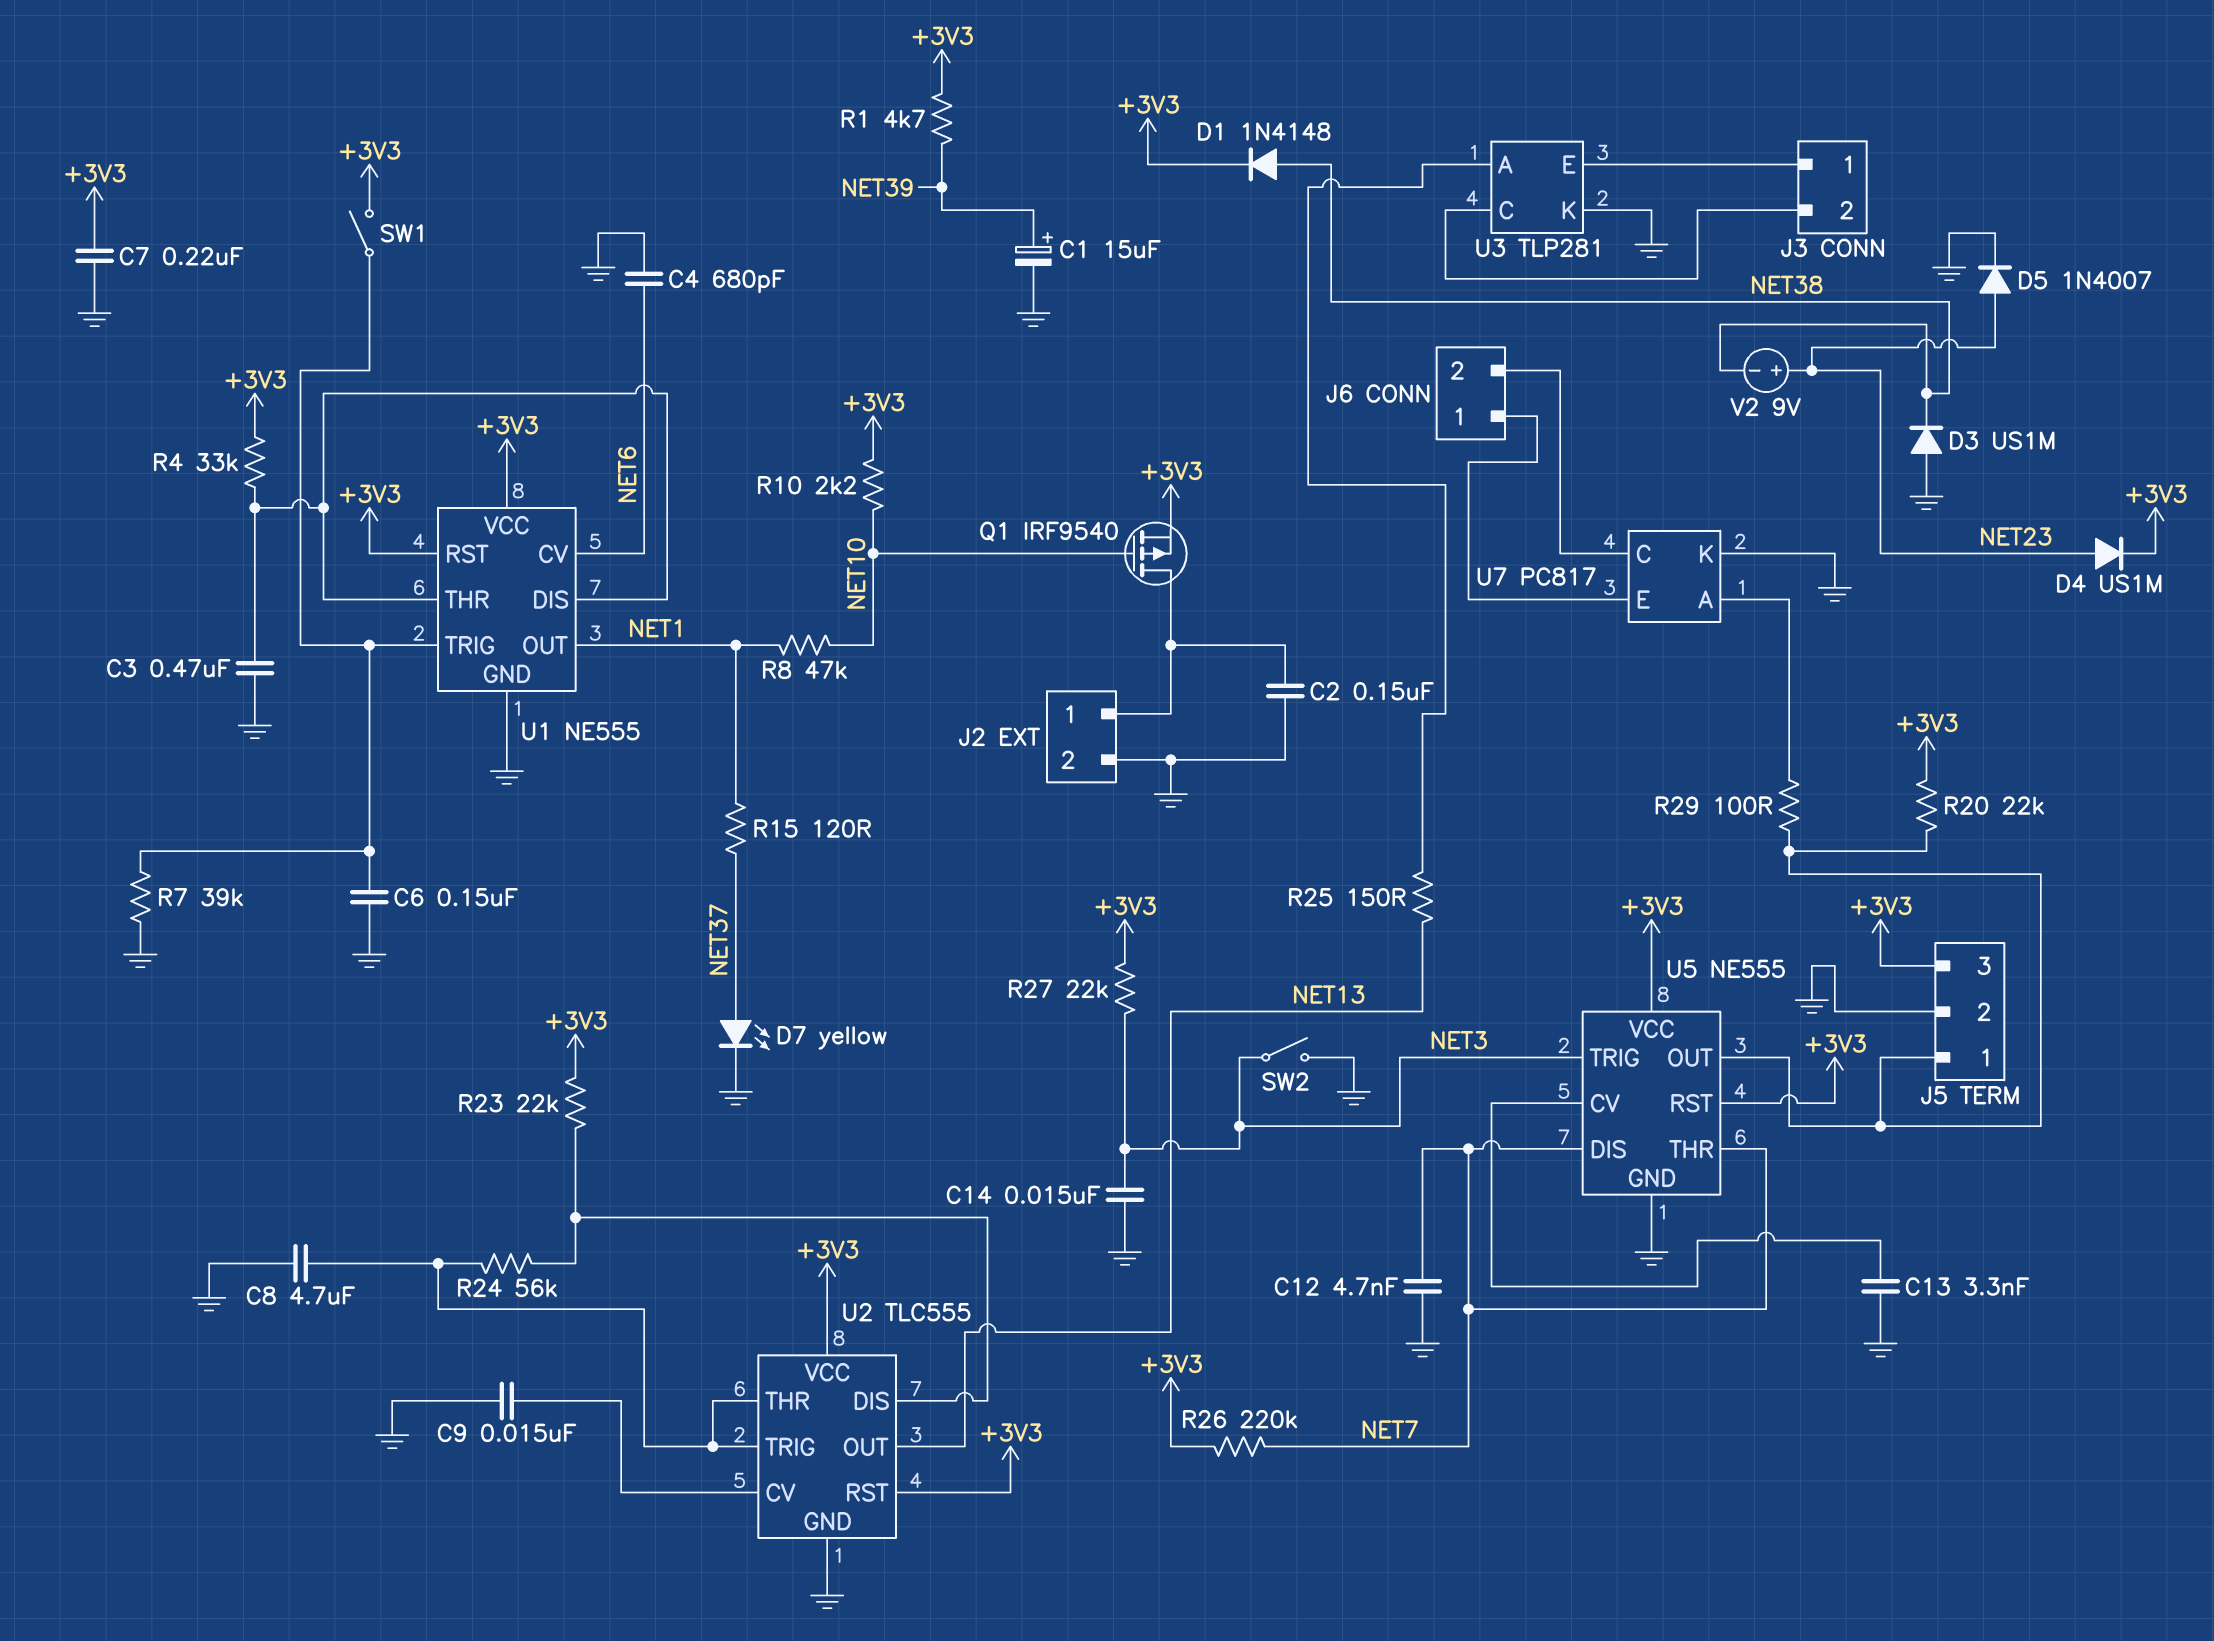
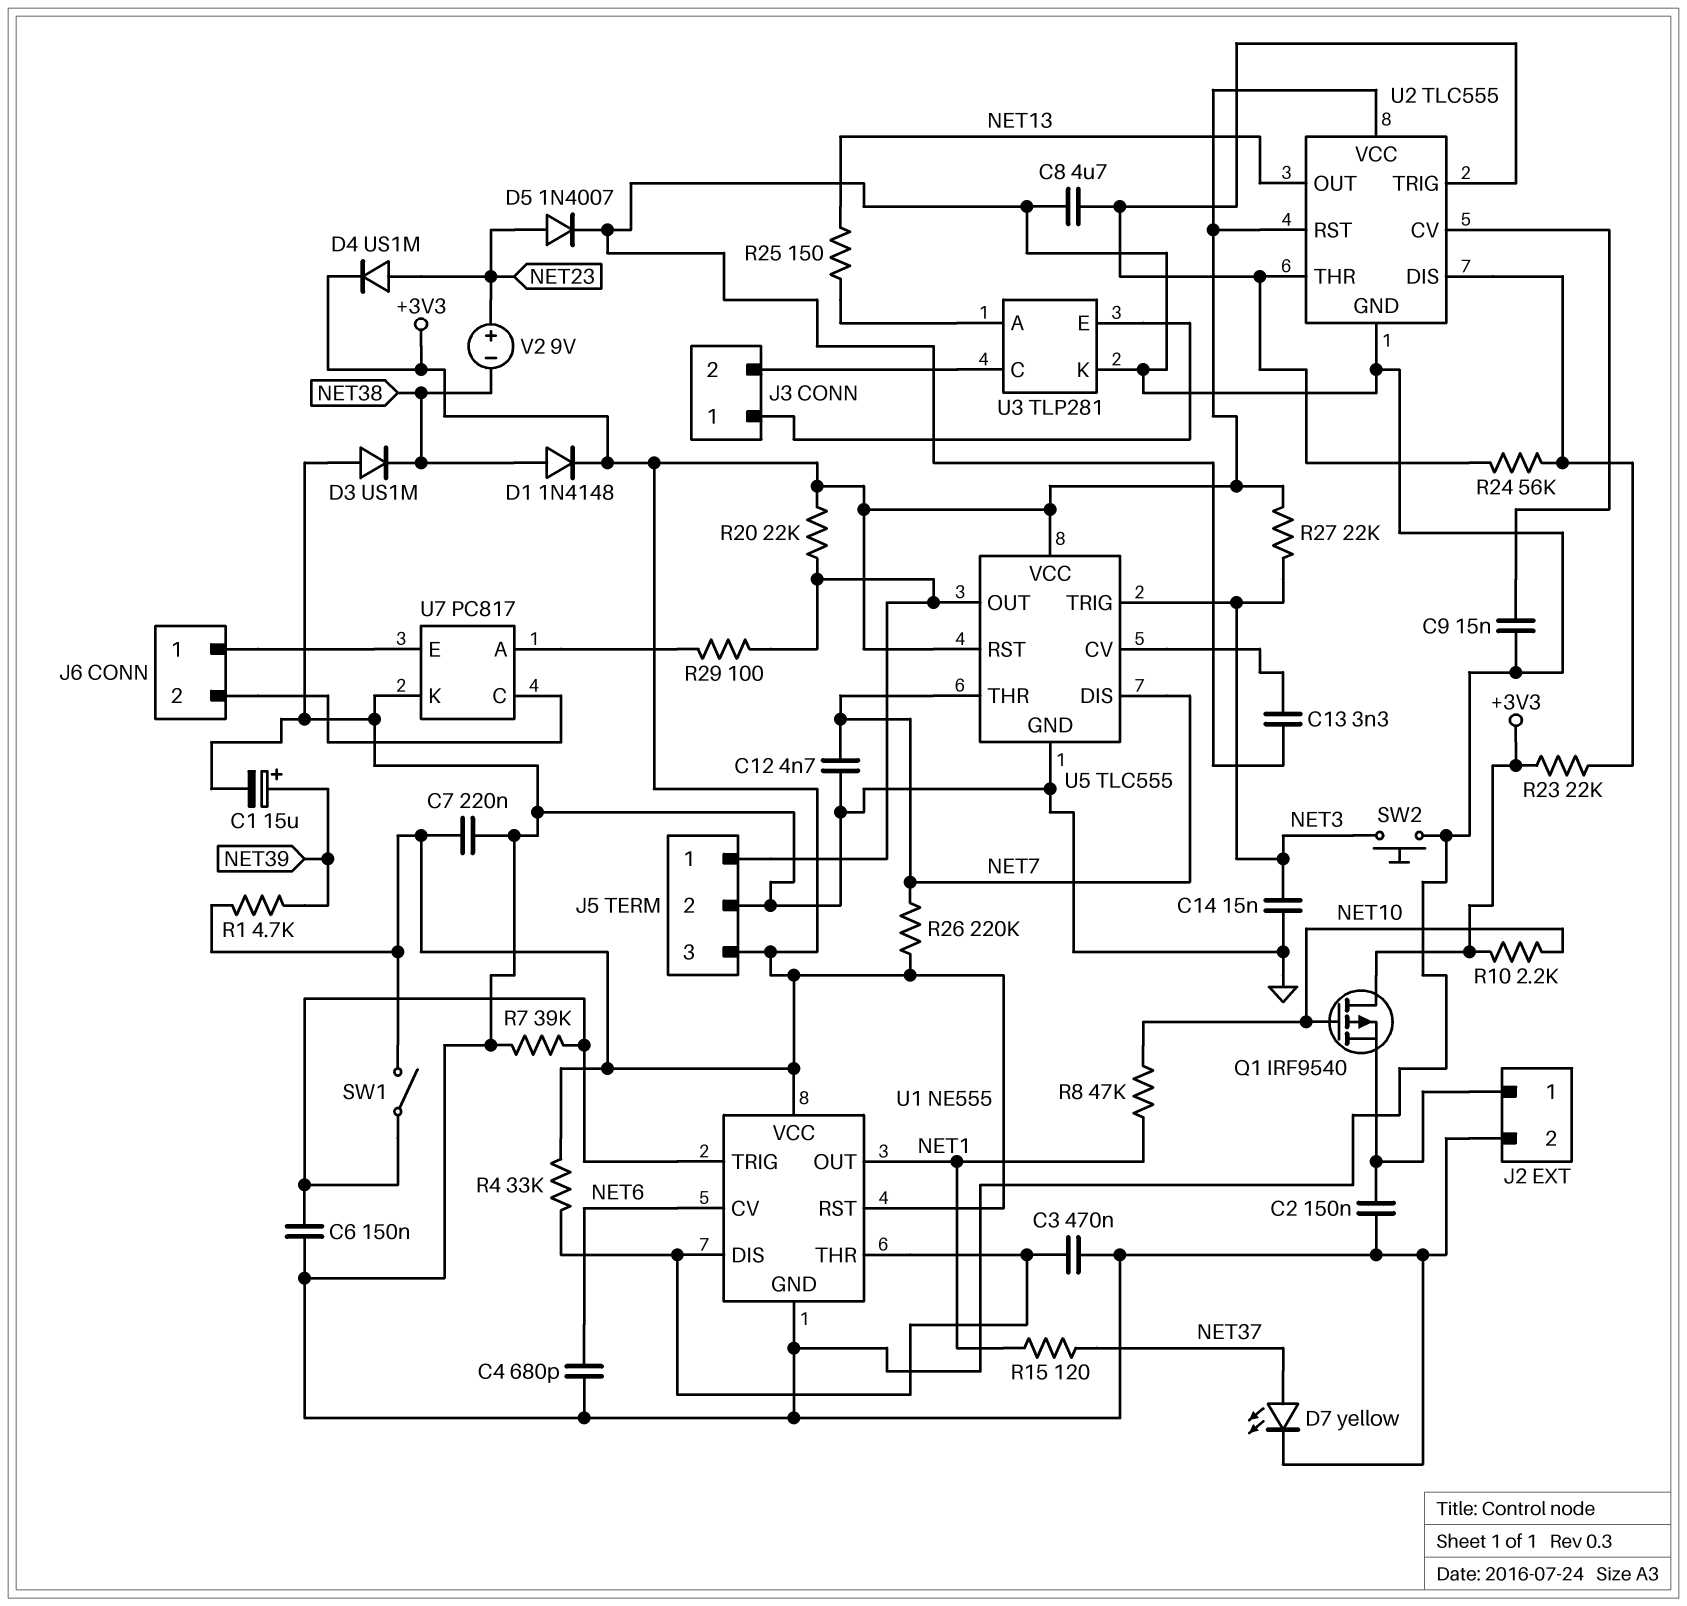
Q1: PMOS IRF9540 (G NET10, D J2/1, S +3V3) -> PMOS IRF9540 (G NET10, D +3V3, S J2/1)
SW2: switch (GND, NET3) -> button (GND, NET3)
U5: NE555 -> TLC555

